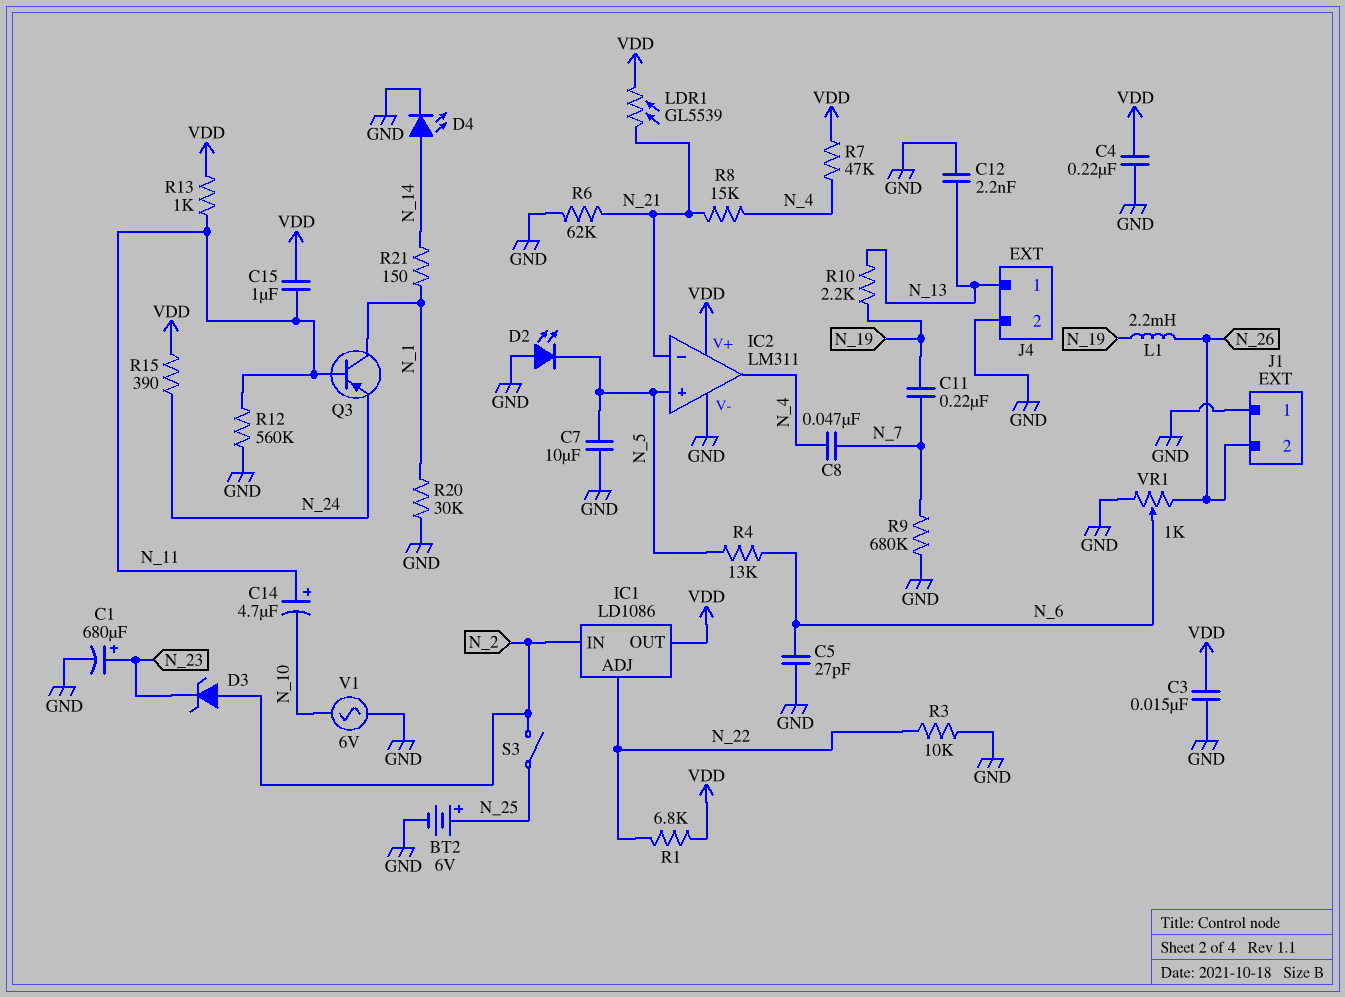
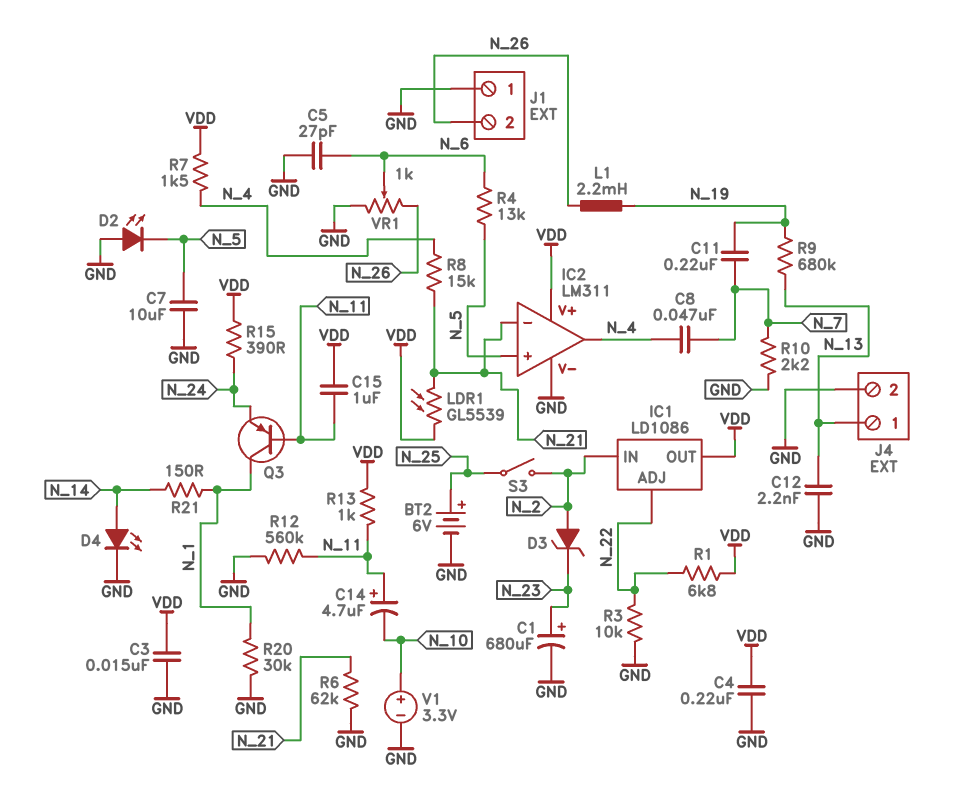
R7: 47k (N_4, VDD) -> 1.5k (N_4, VDD)
R9: 680k (GND, N_7) -> 680k (N_13, N_19)
R10: 2.2k (N_13, N_19) -> 2.2k (GND, N_7)
V1: AC 6V (GND, N_10) -> 3.3V (plus N_10, minus GND)

